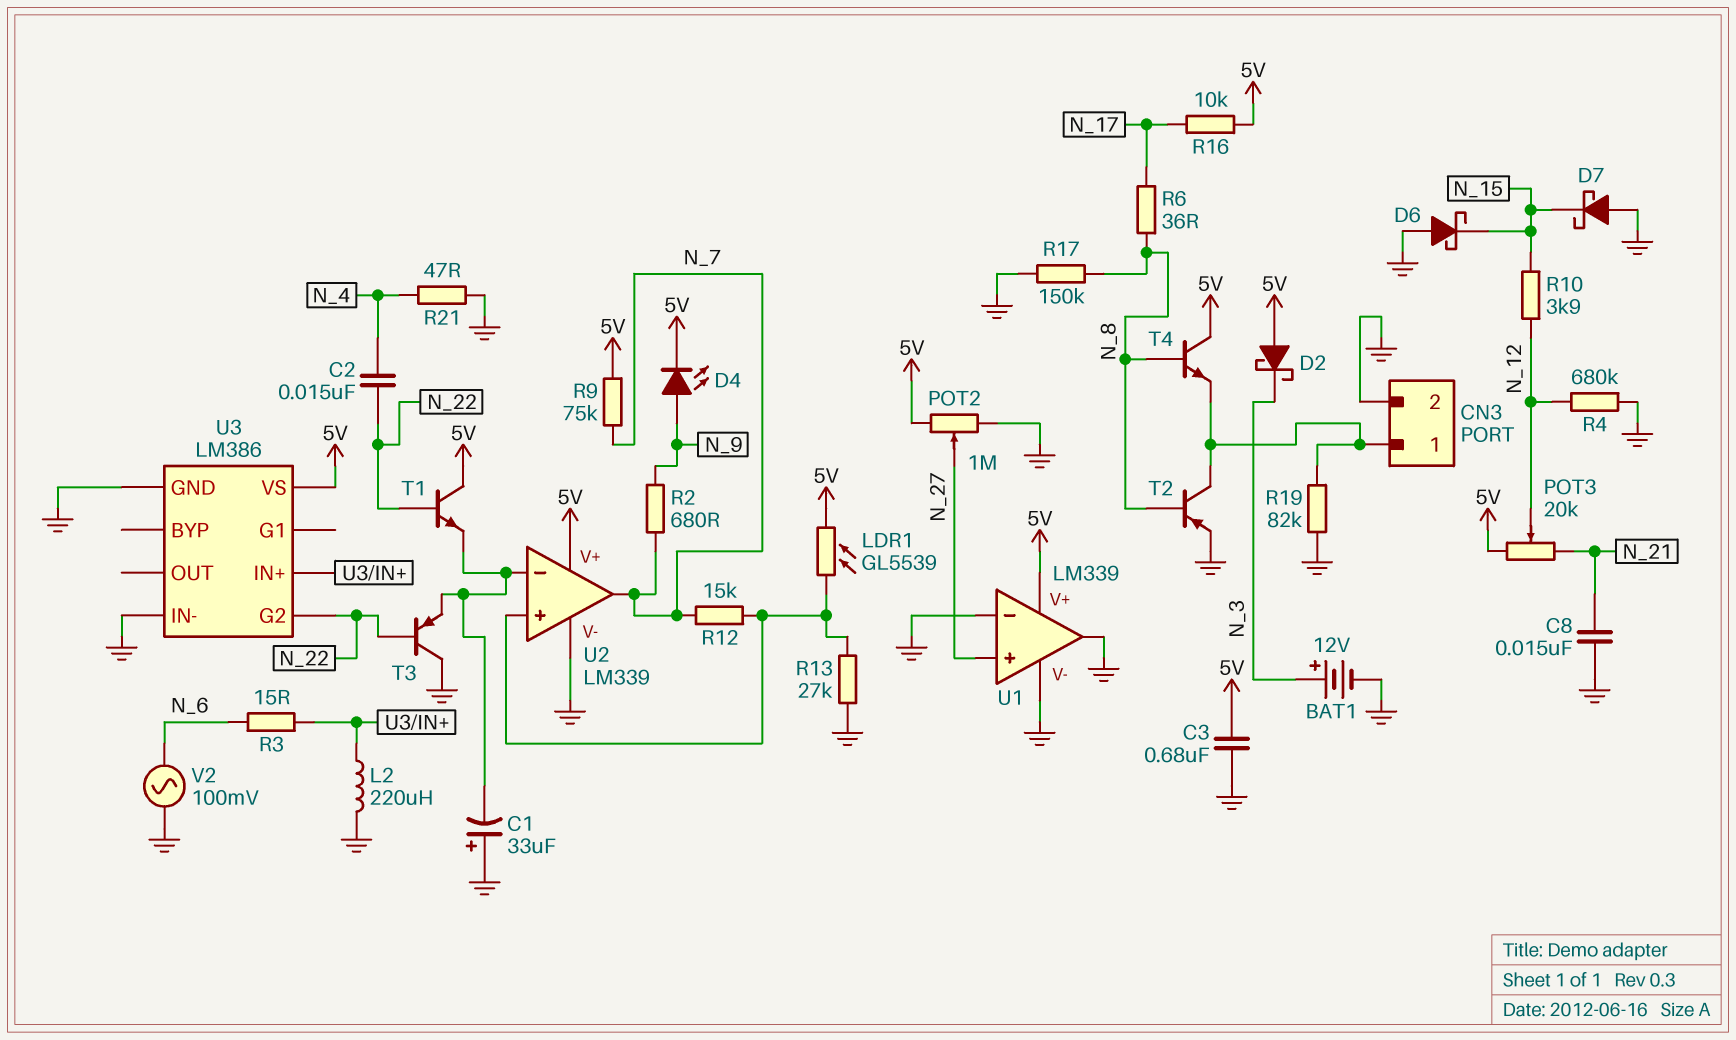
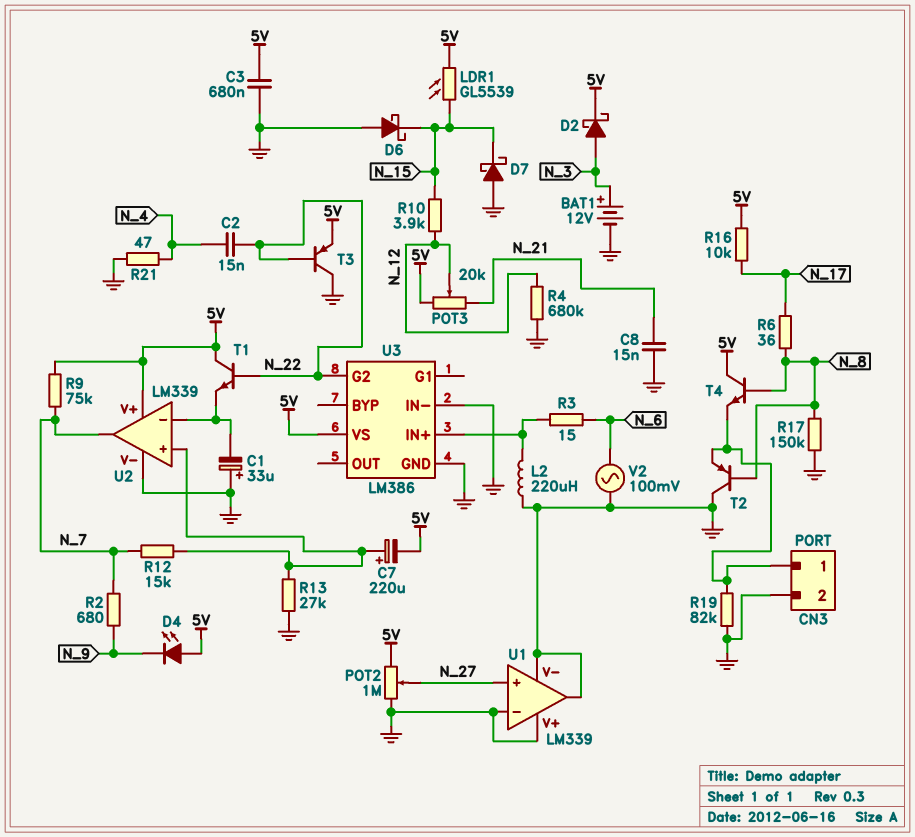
C7: none -> 220uF (plus U2/in+, minus 5V)
D2: schottky (A 5V, K N_3) -> schottky (A N_3, K 5V)
D4: LED (A N_9, K 5V) -> LED (A 5V, K N_9)
LDR1: GL5539 (5V, U2/in+) -> GL5539 (5V, N_15)
T2: PNP (B N_8, C CN3/1, E GND) -> PNP (B N_8, C GND, E CN3/1)
T3: PNP (B N_22, C GND, E U2/in-) -> PNP (B N_22, C GND, E 5V)
U1 pin V+: 5V -> GND

